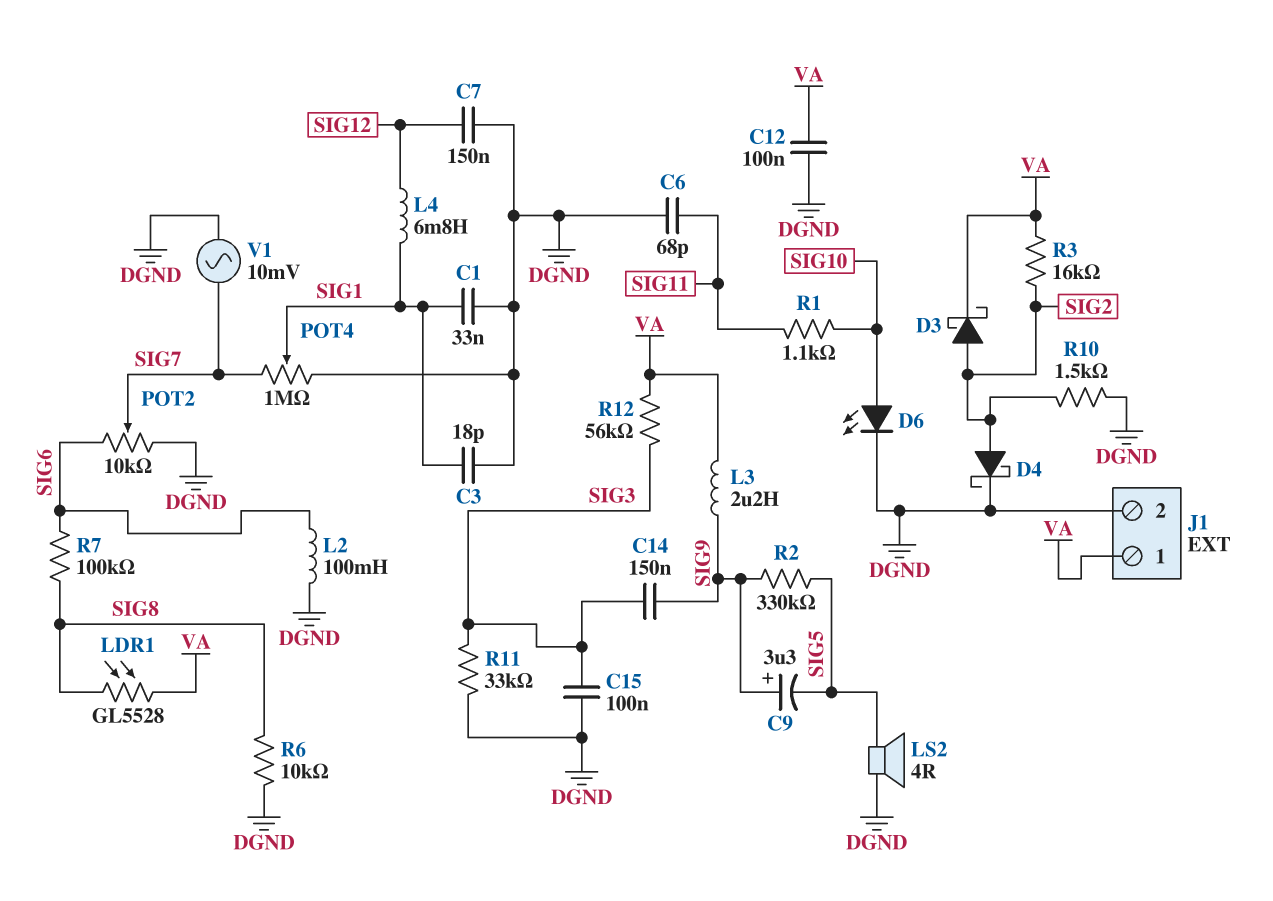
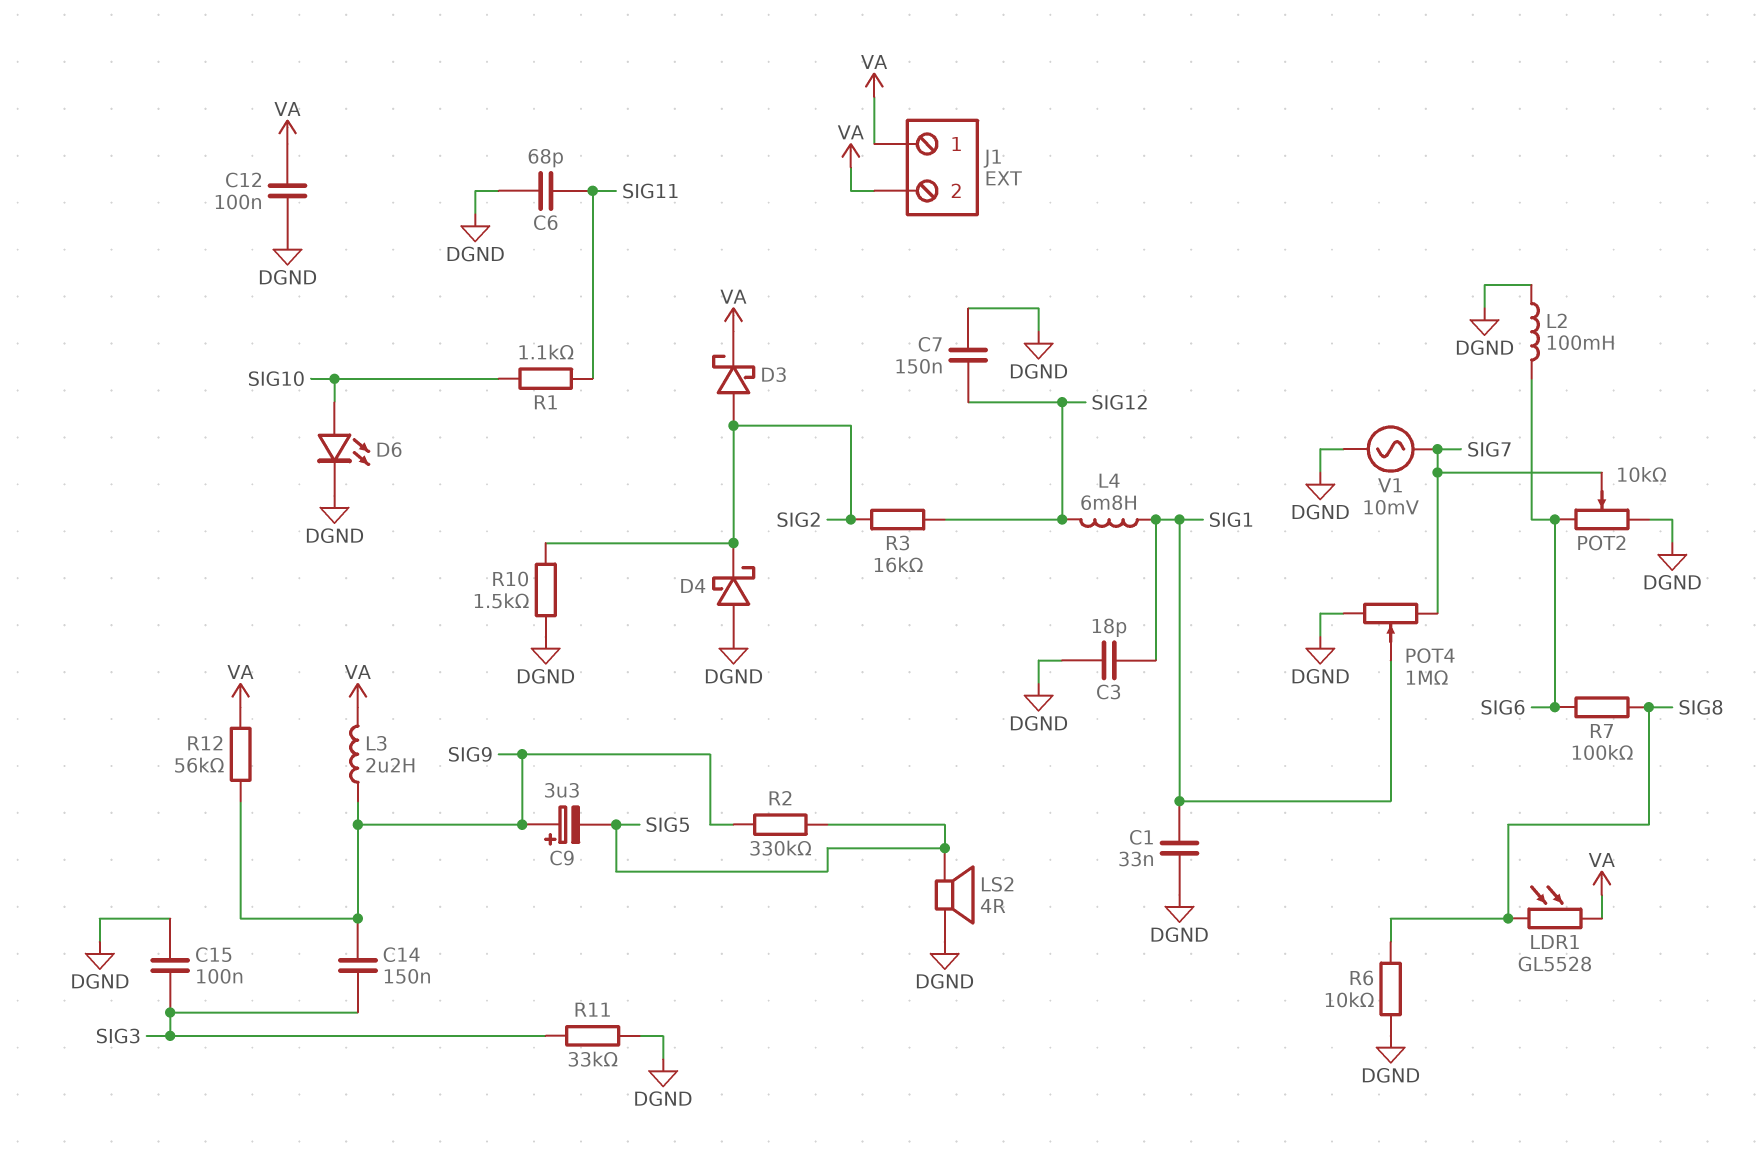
D4: schottky (A SIG2, K DGND) -> schottky (A DGND, K SIG2)
J1 pin 2: DGND -> VA
R3: 16k (SIG2, VA) -> 16k (SIG2, SIG12)
R12: 56k (SIG3, VA) -> 56k (SIG9, VA)

